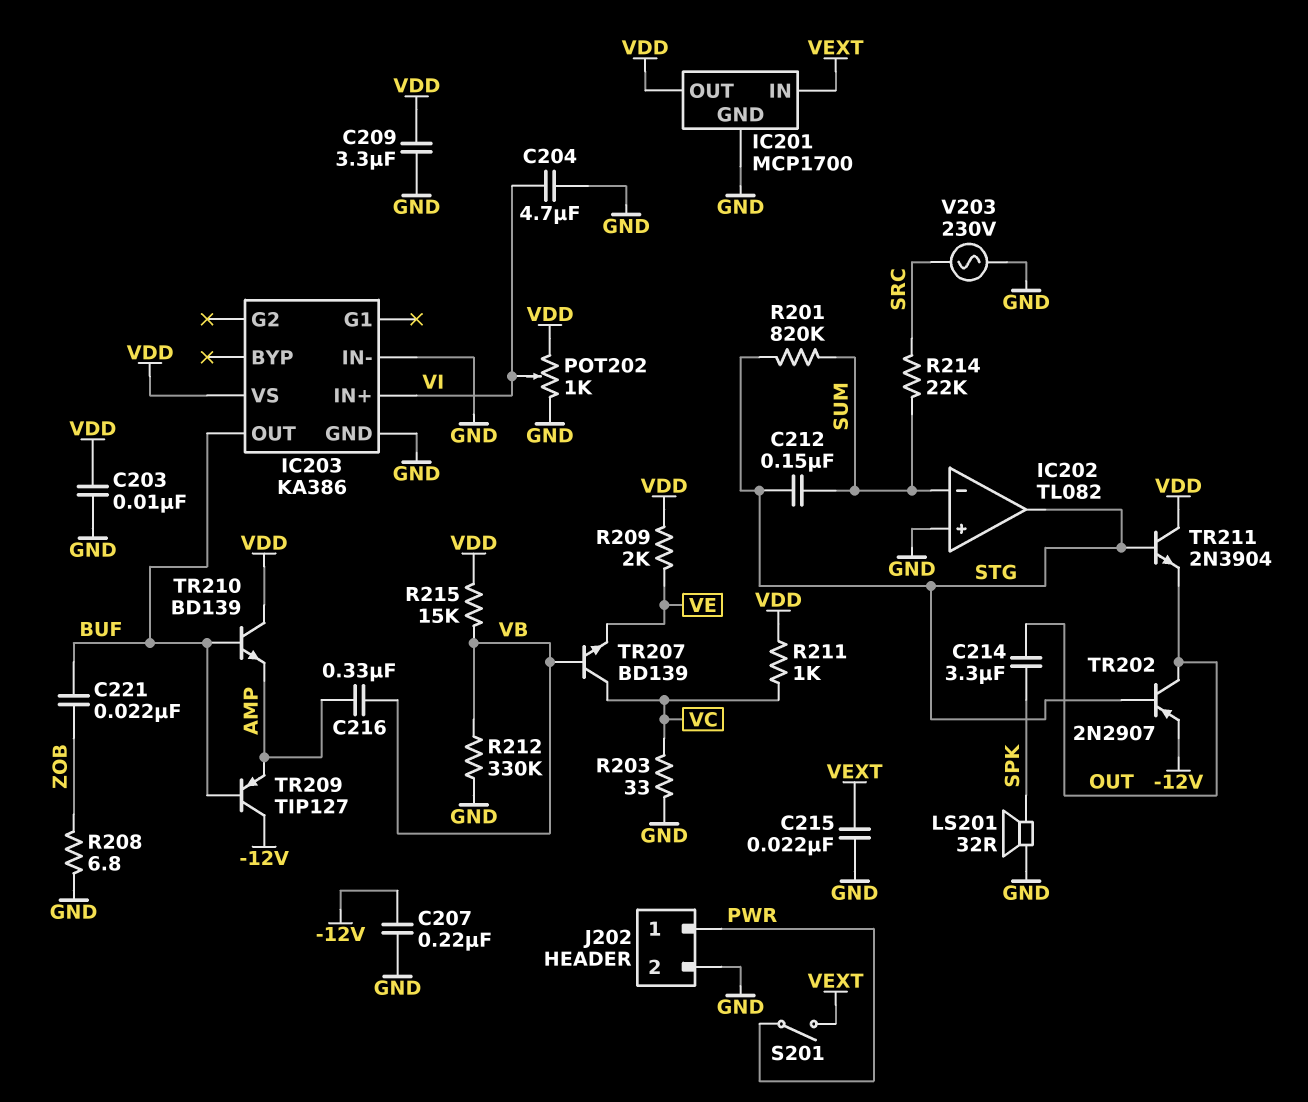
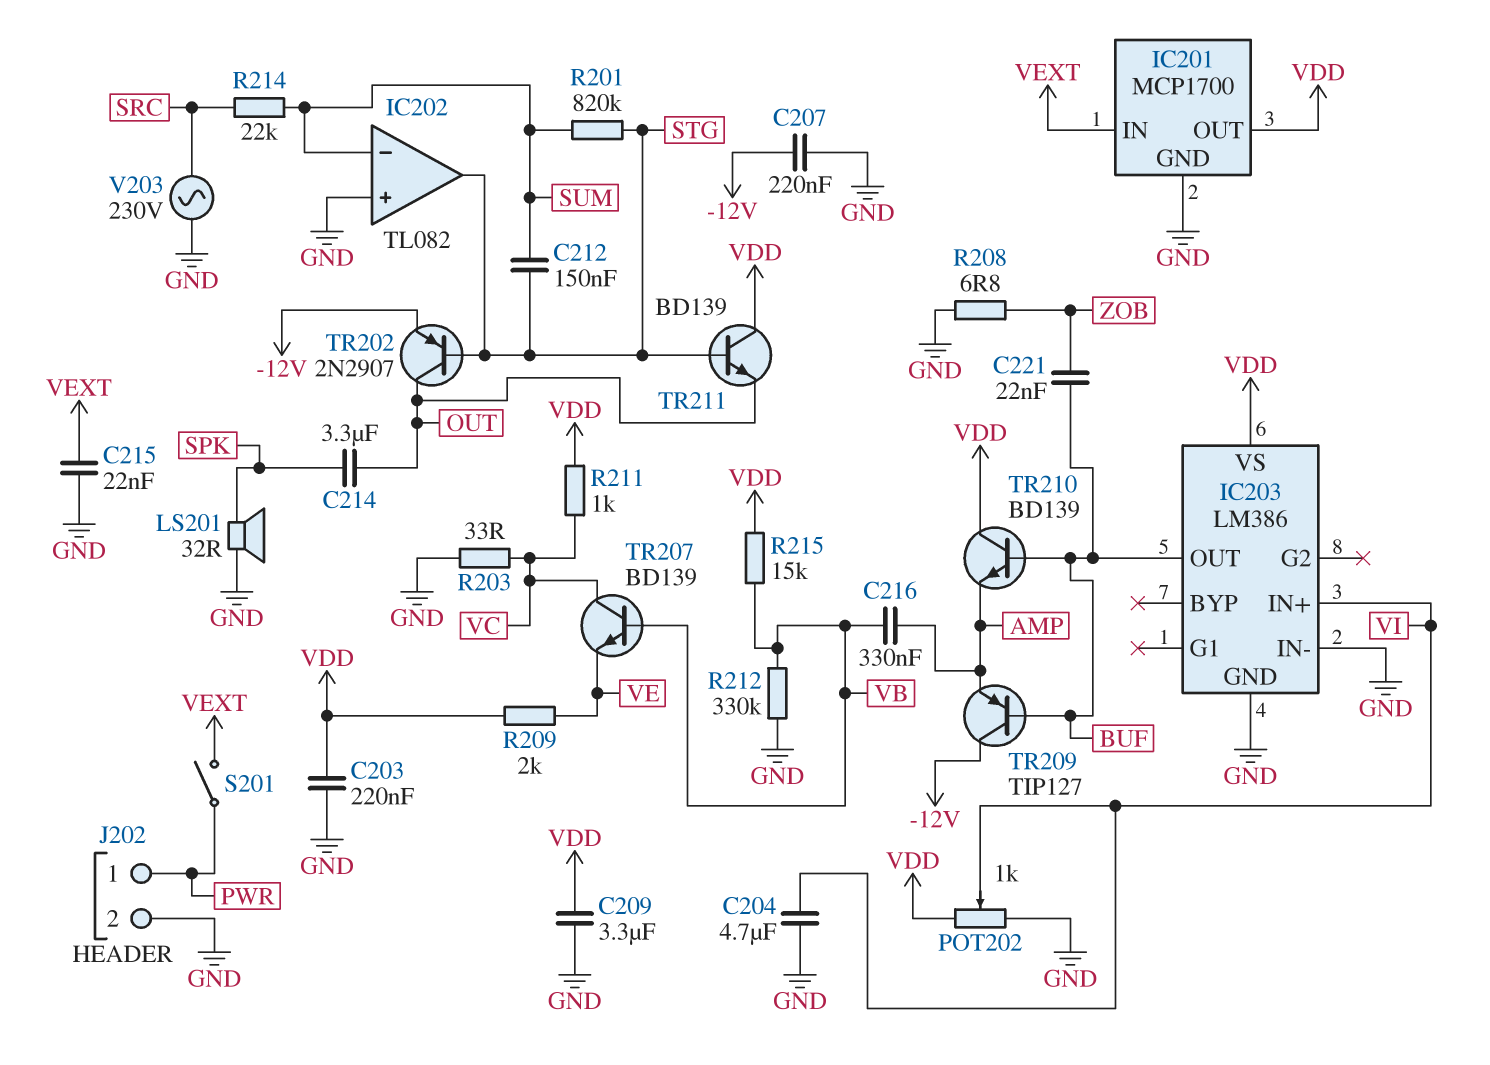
C203: 10nF (GND, VDD) -> 220nF (GND, VDD)
IC203: KA386 -> LM386
TR211: NPN 2N3904 (B STG, C VDD, E OUT) -> NPN BD139 (B STG, C VDD, E OUT)

